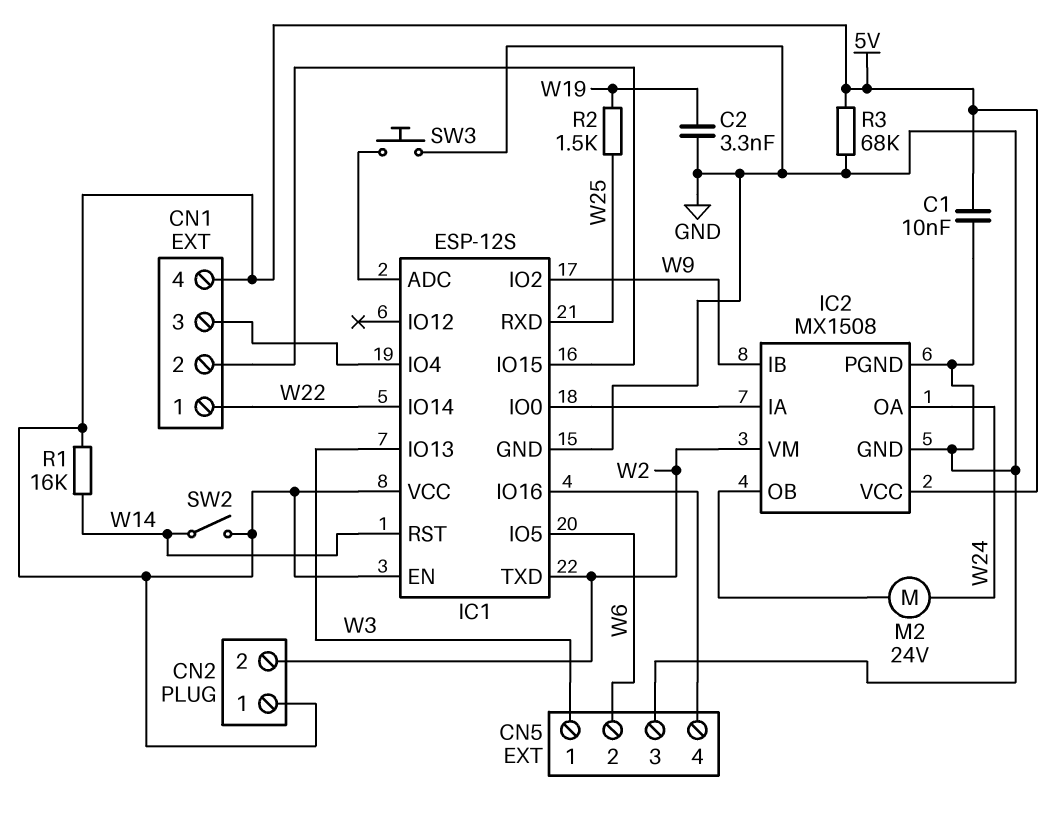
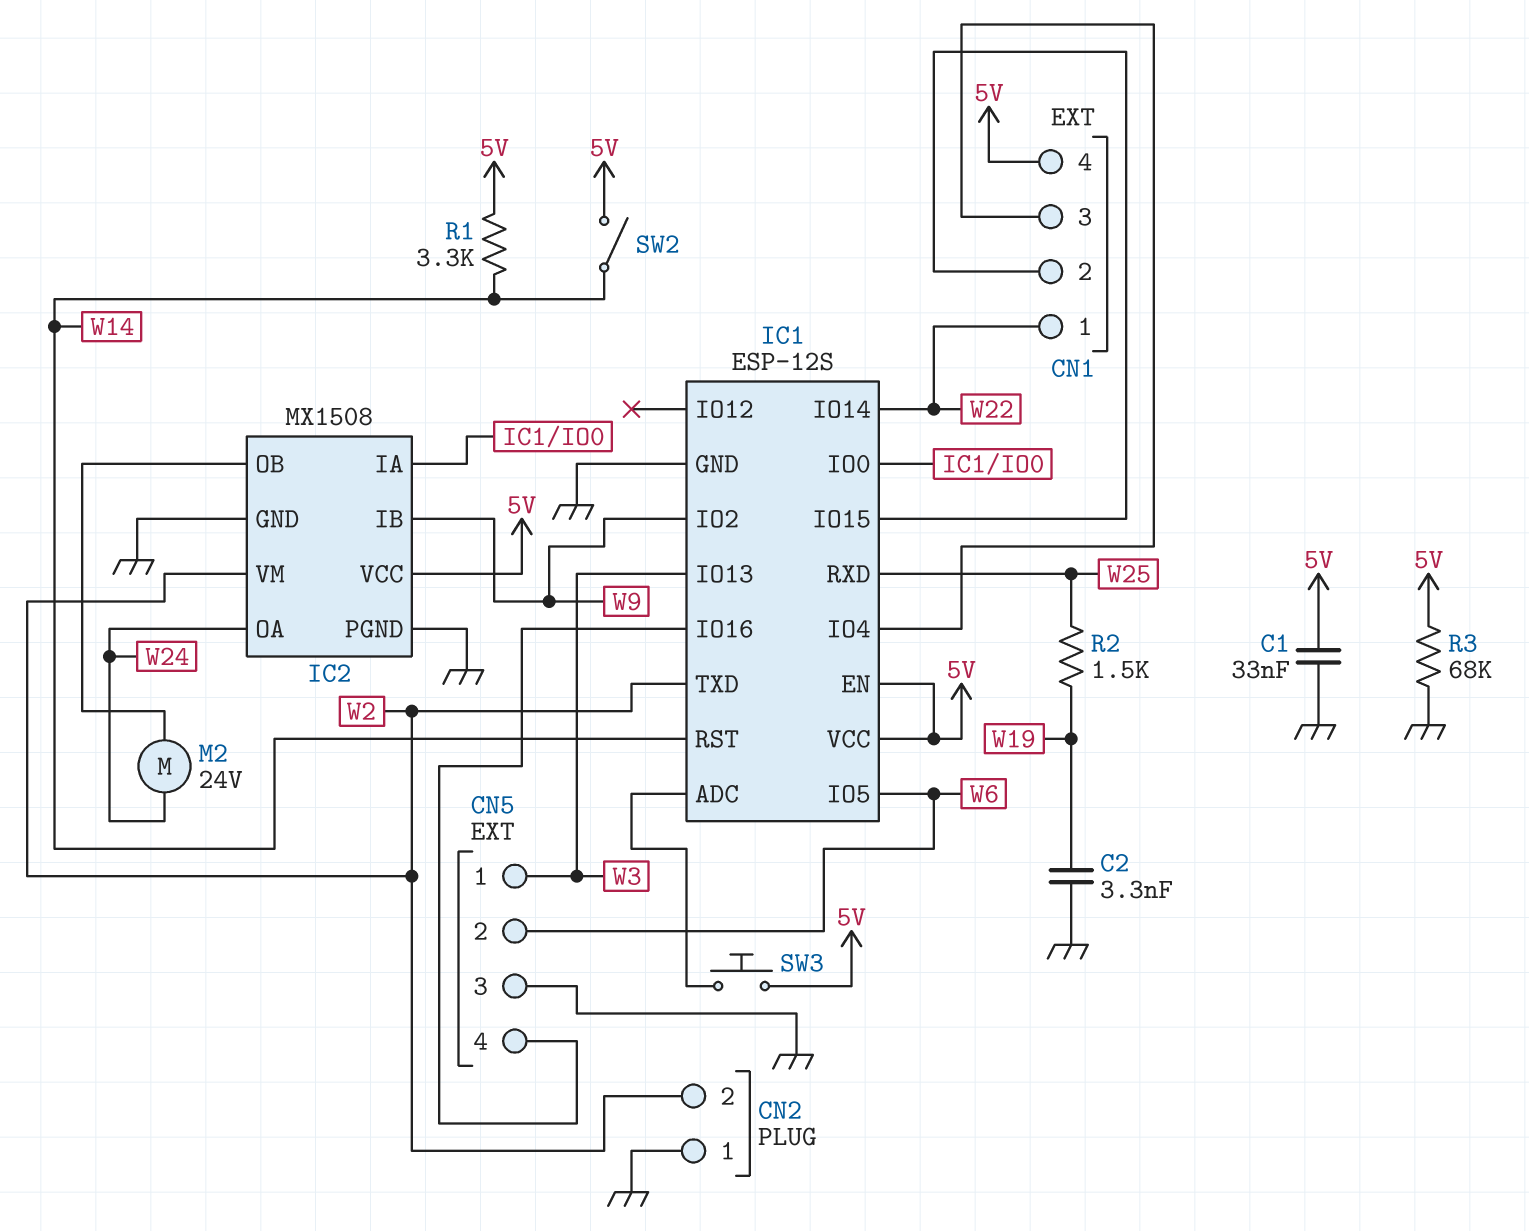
C1: 10nF (5V, GND) -> 33nF (5V, GND)
CN2 pin 1: 5V -> GND
R1: 16k (5V, W14) -> 3.3k (5V, W14)
SW3: button (GND, IC1/ADC) -> button (5V, IC1/ADC)

